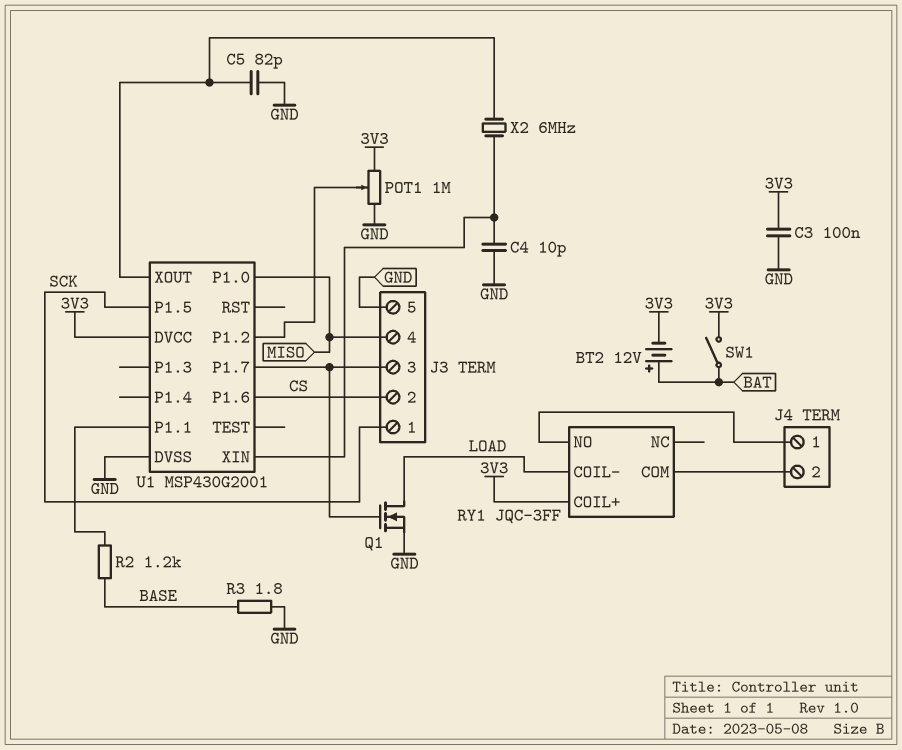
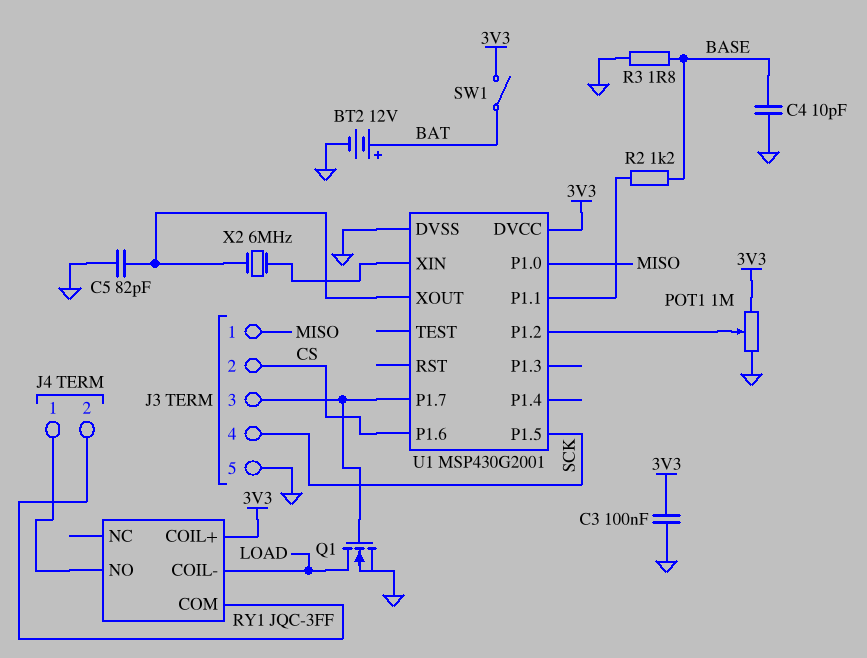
BT2: 12V (plus BAT, minus 3V3) -> 12V (plus BAT, minus GND)
C4: 10pF (GND, U1/XIN) -> 10pF (BASE, GND)
J3 pin 1: SCK -> MISO
J3 pin 4: MISO -> SCK

